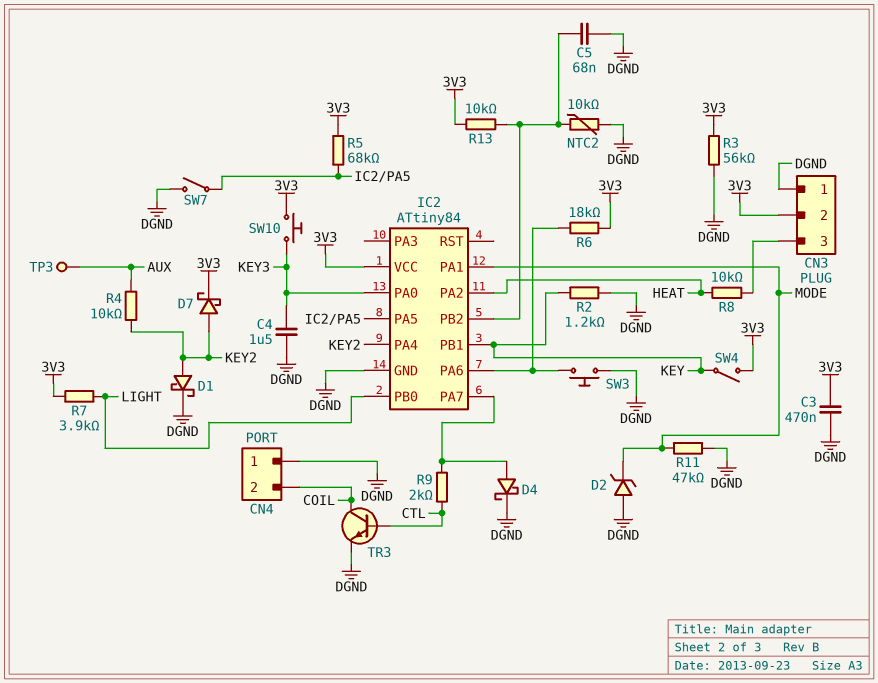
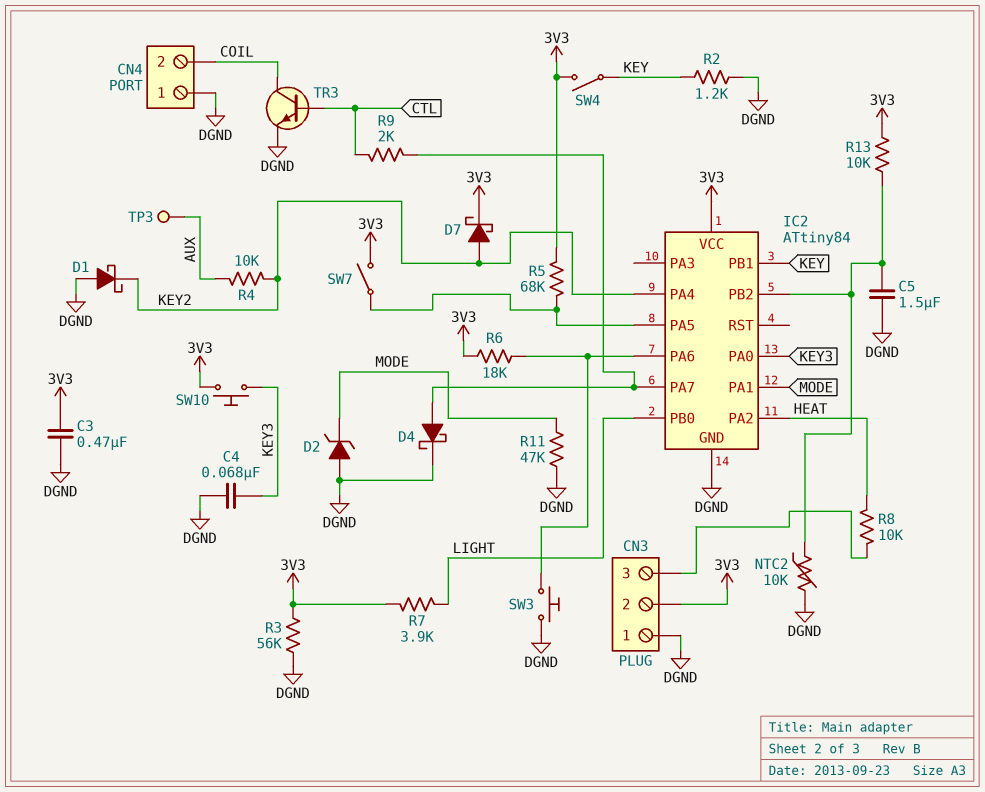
C4: 1.5uF (DGND, KEY3) -> 68nF (DGND, KEY3)
C5: 68nF (DGND, IC2/PB2) -> 1.5uF (DGND, IC2/PB2)
D1: schottky (A KEY2, K DGND) -> schottky (A DGND, K KEY2)
SW7: switch (DGND, IC2/PA5) -> switch (3V3, IC2/PA5)

